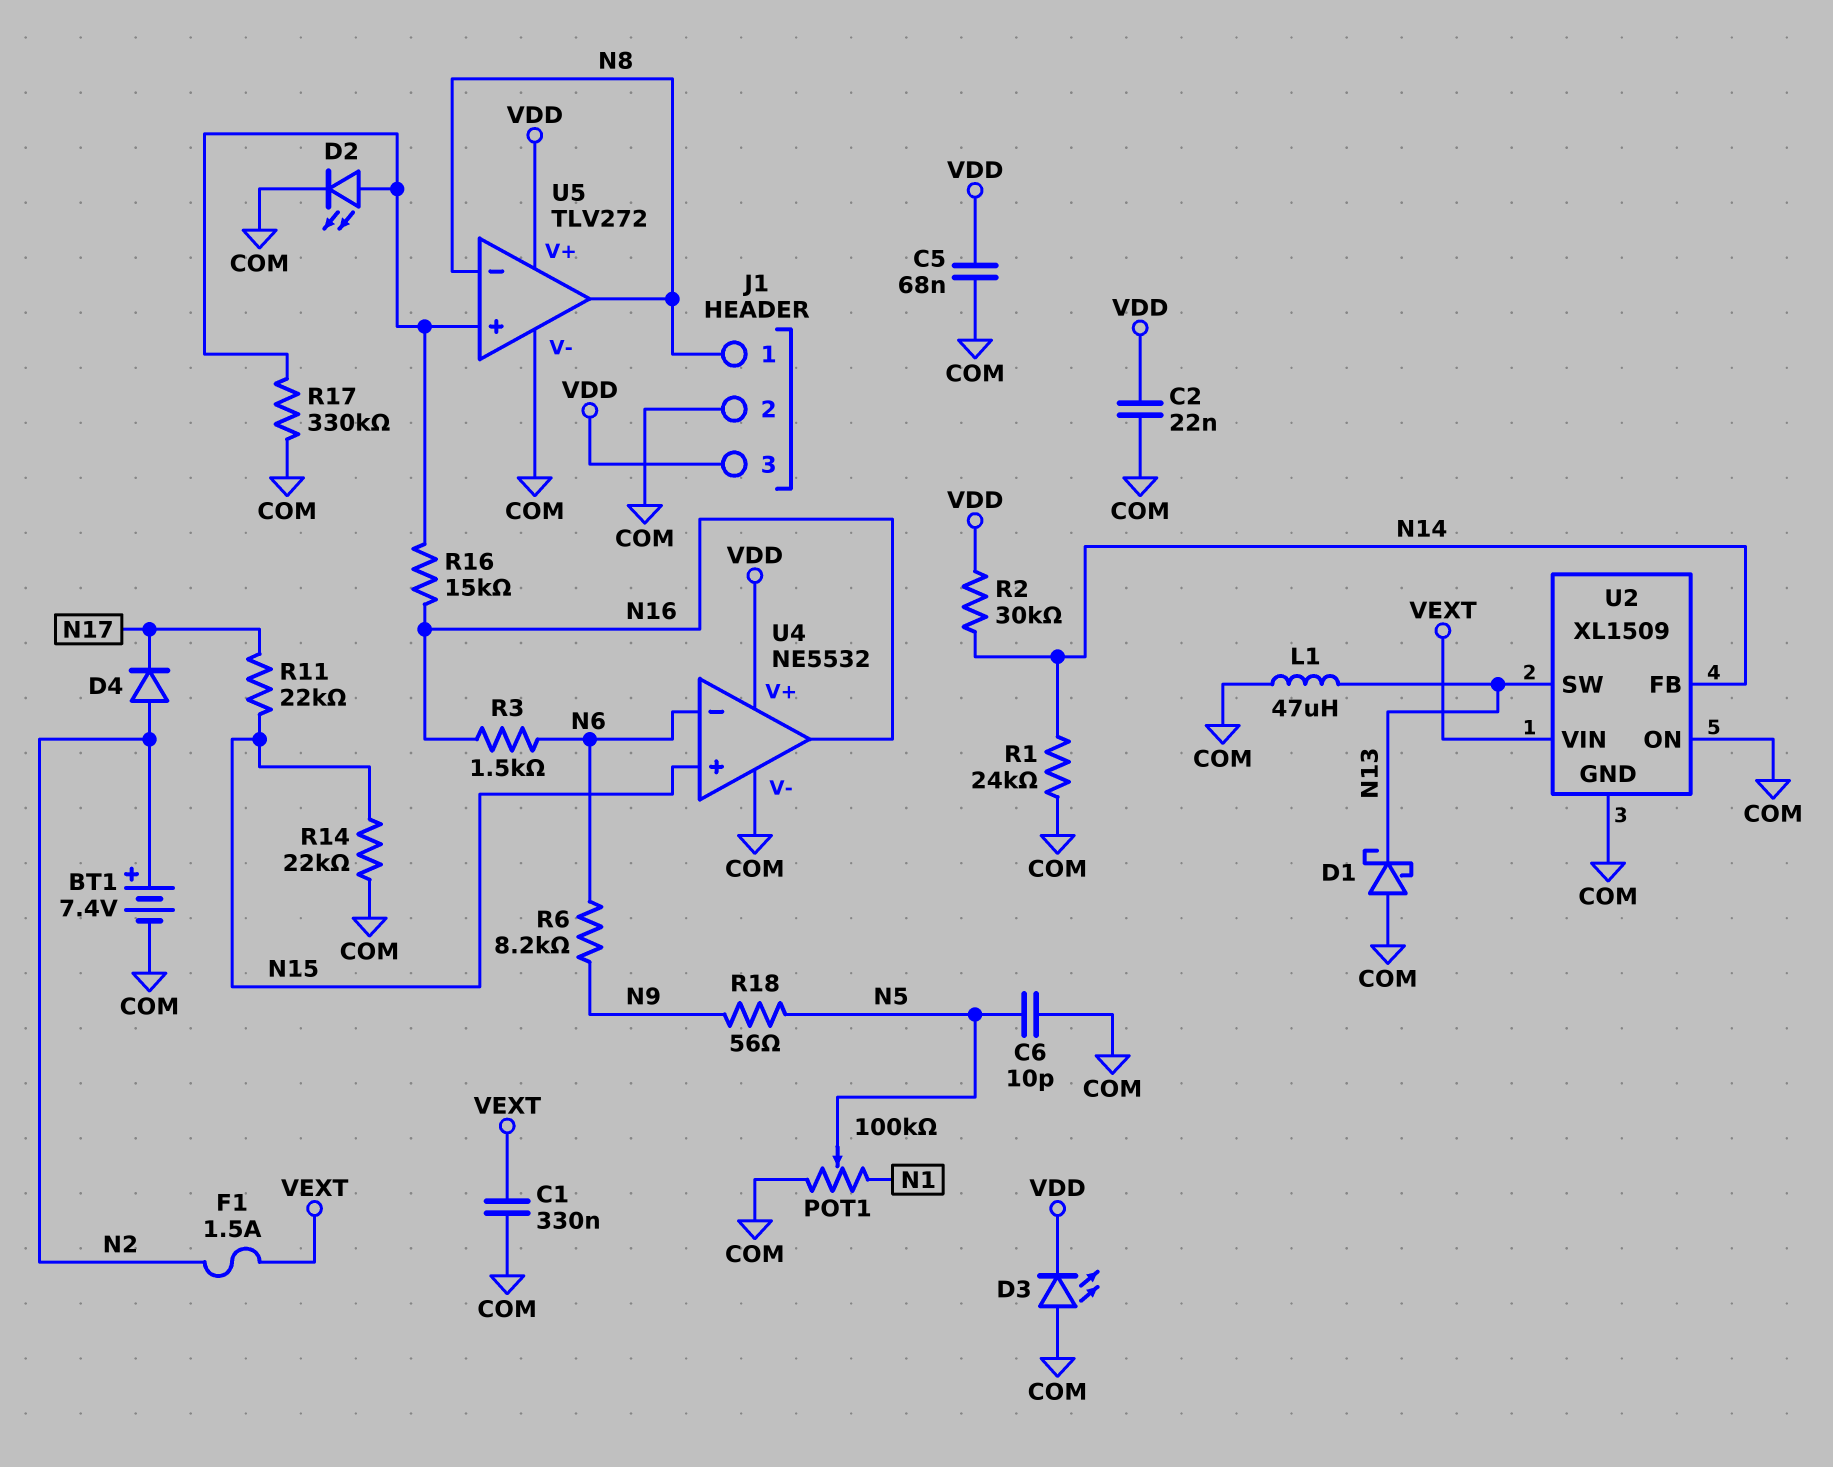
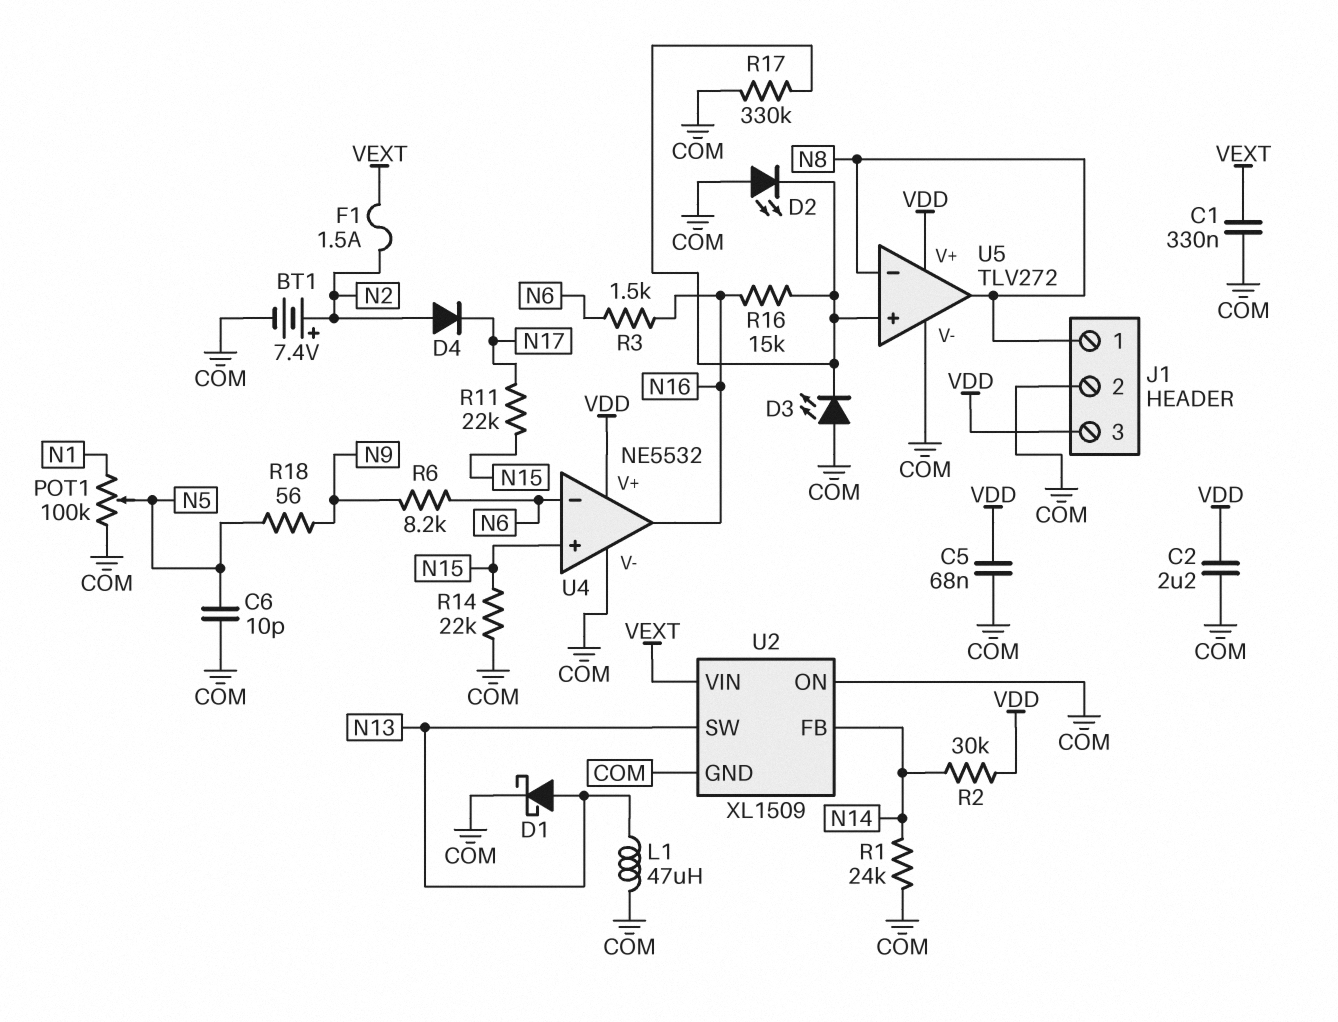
C2: 22nF (COM, VDD) -> 2.2uF (COM, VDD)
D1: schottky (A COM, K N13) -> schottky (A N13, K COM)
D2: LED (A U5/in+, K COM) -> LED (A COM, K U5/in+)
D3: LED (A COM, K VDD) -> LED (A COM, K U5/in+)

